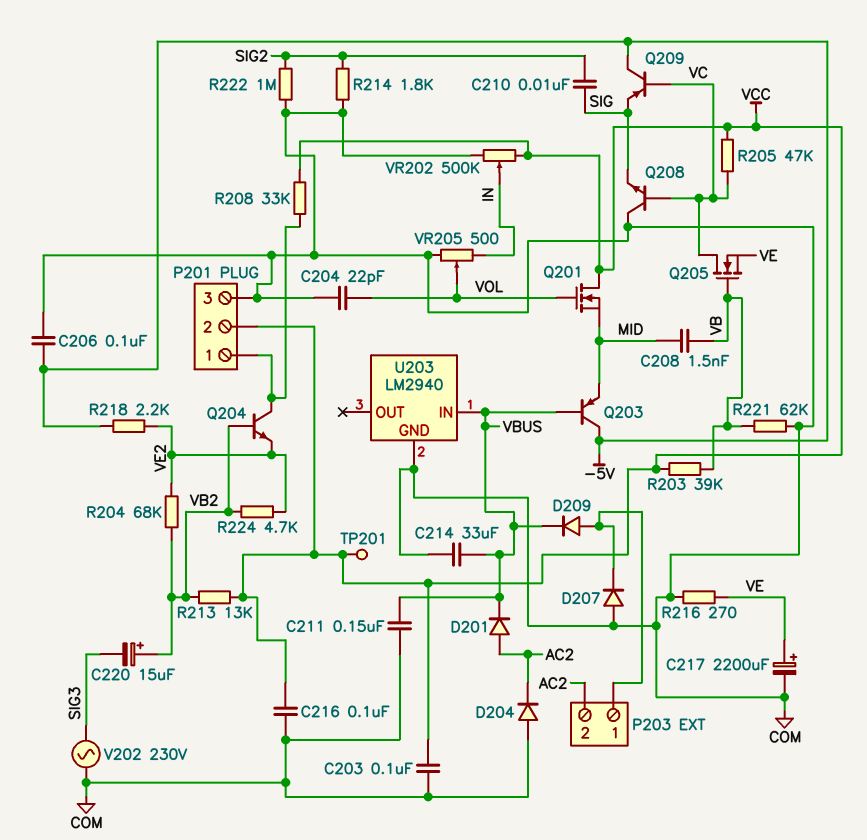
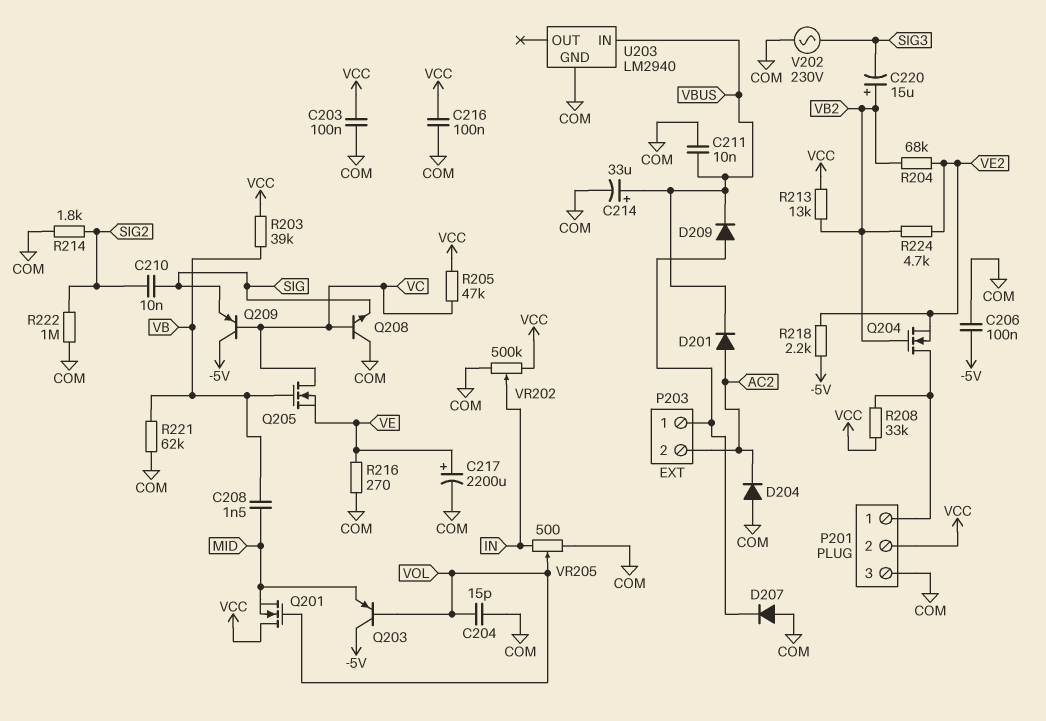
C204: 22pF (COM, VOL) -> 15pF (COM, VOL)
C211: 150nF (COM, VBUS) -> 10nF (COM, VBUS)
C214: 33uF (COM, VBUS) -> 33uF (plus VBUS, minus COM)
Q203: PNP (B VBUS, C -5V, E MID) -> PNP (B VOL, C -5V, E MID)
Q204: NPN (B VB2, C P201/1, E VE2) -> NMOS (G VB2, D P201/1, S VE2)
TP201: test point (VCC) -> none

